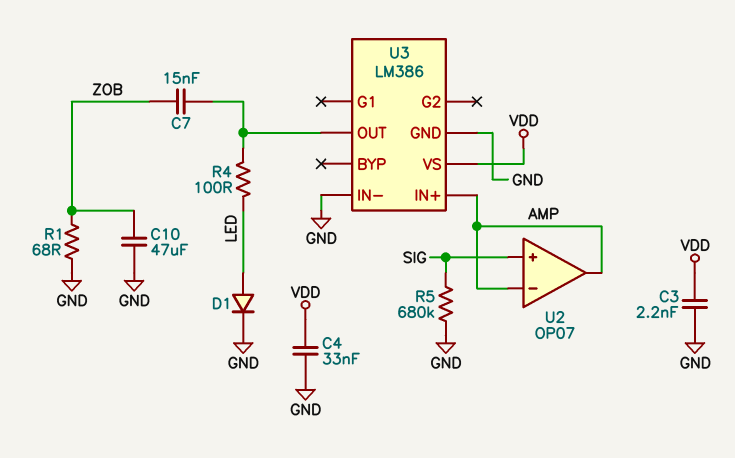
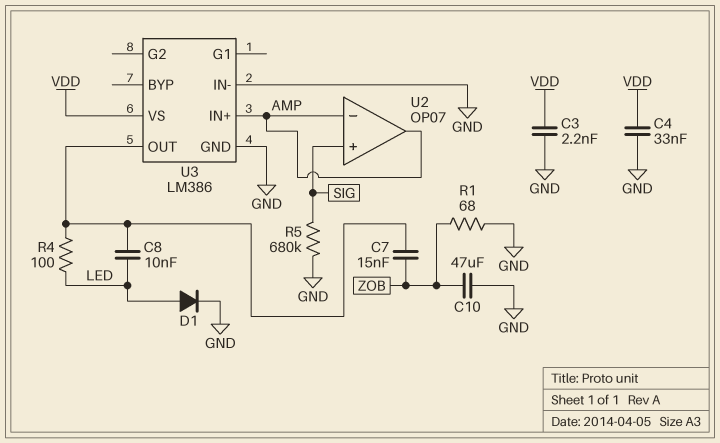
C8: none -> 10nF (LED, U3/OUT)

